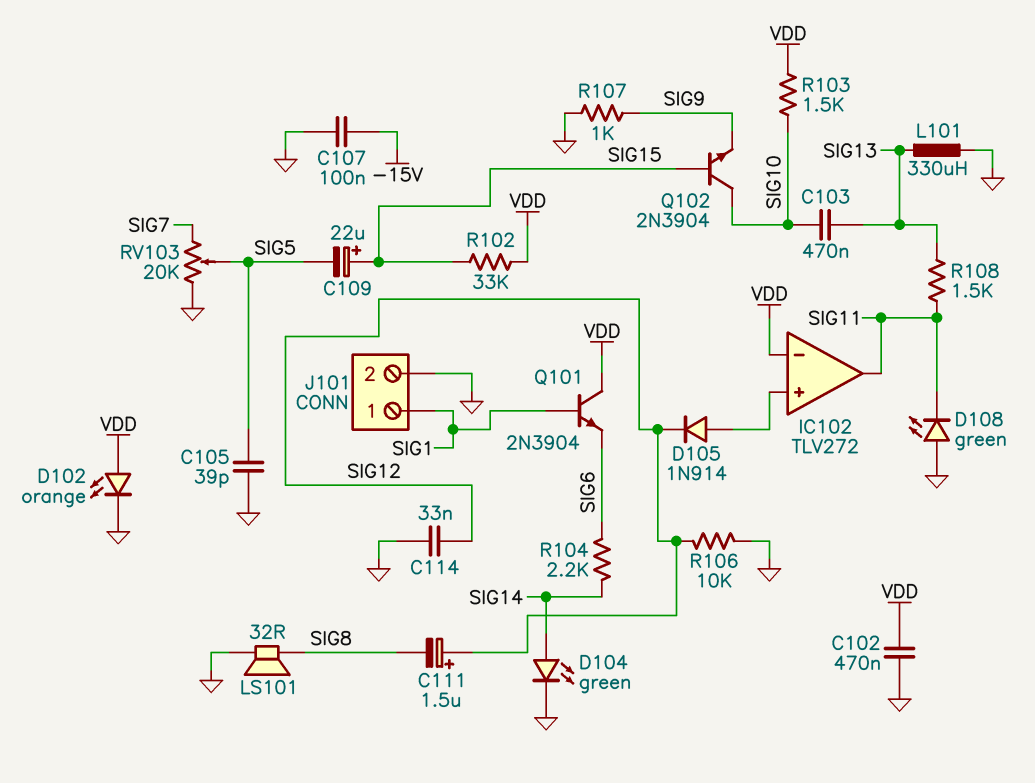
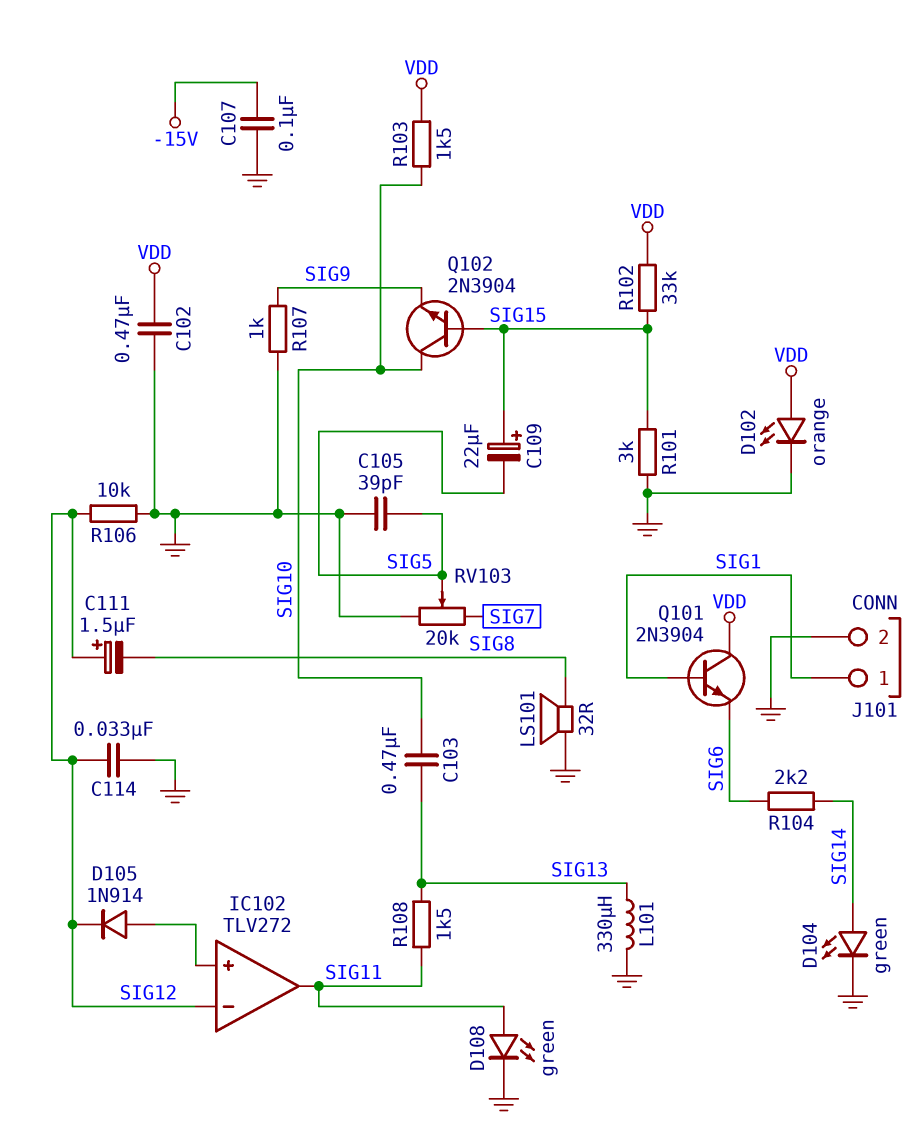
D108: LED green (A GND, K SIG11) -> LED green (A SIG11, K GND)
IC102 pin in-: VDD -> SIG12
R101: none -> 3k (GND, SIG15)

